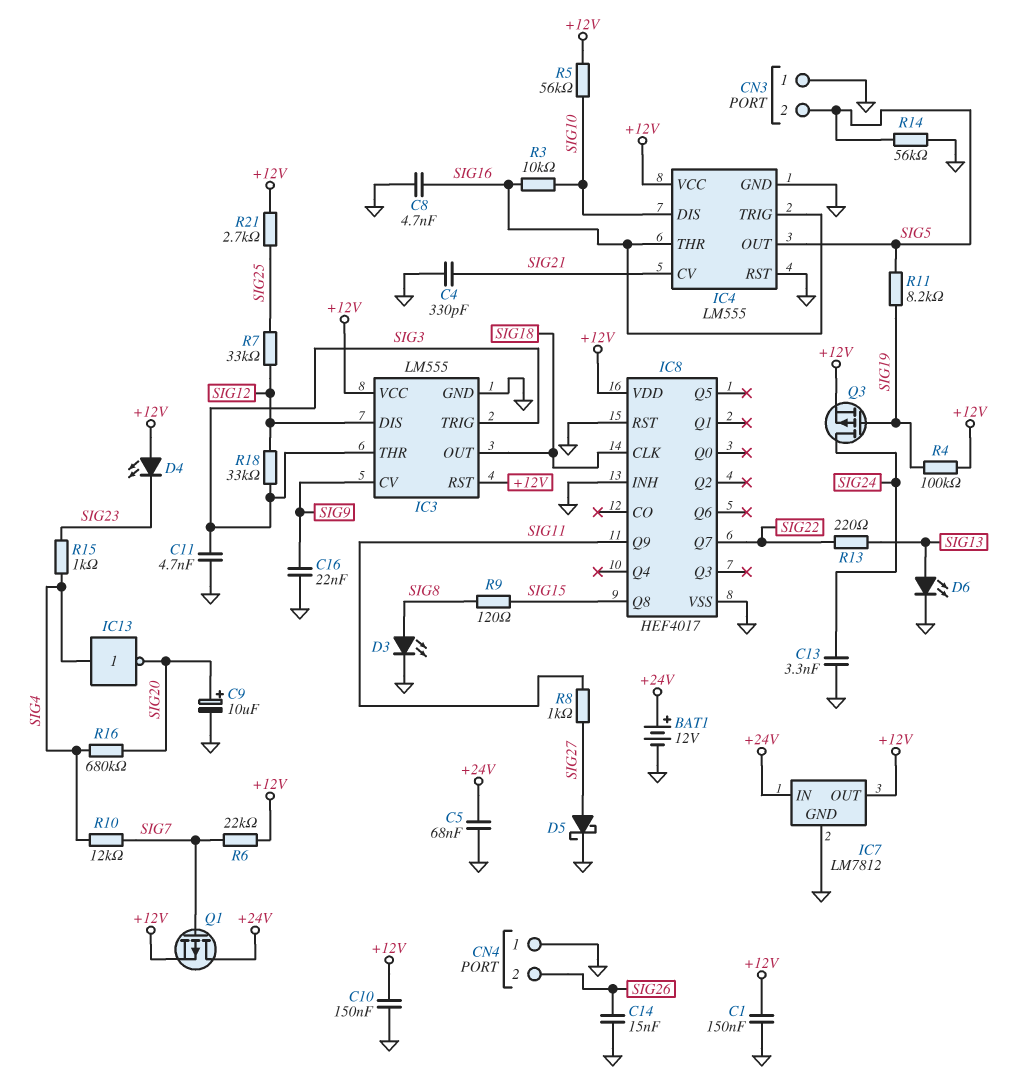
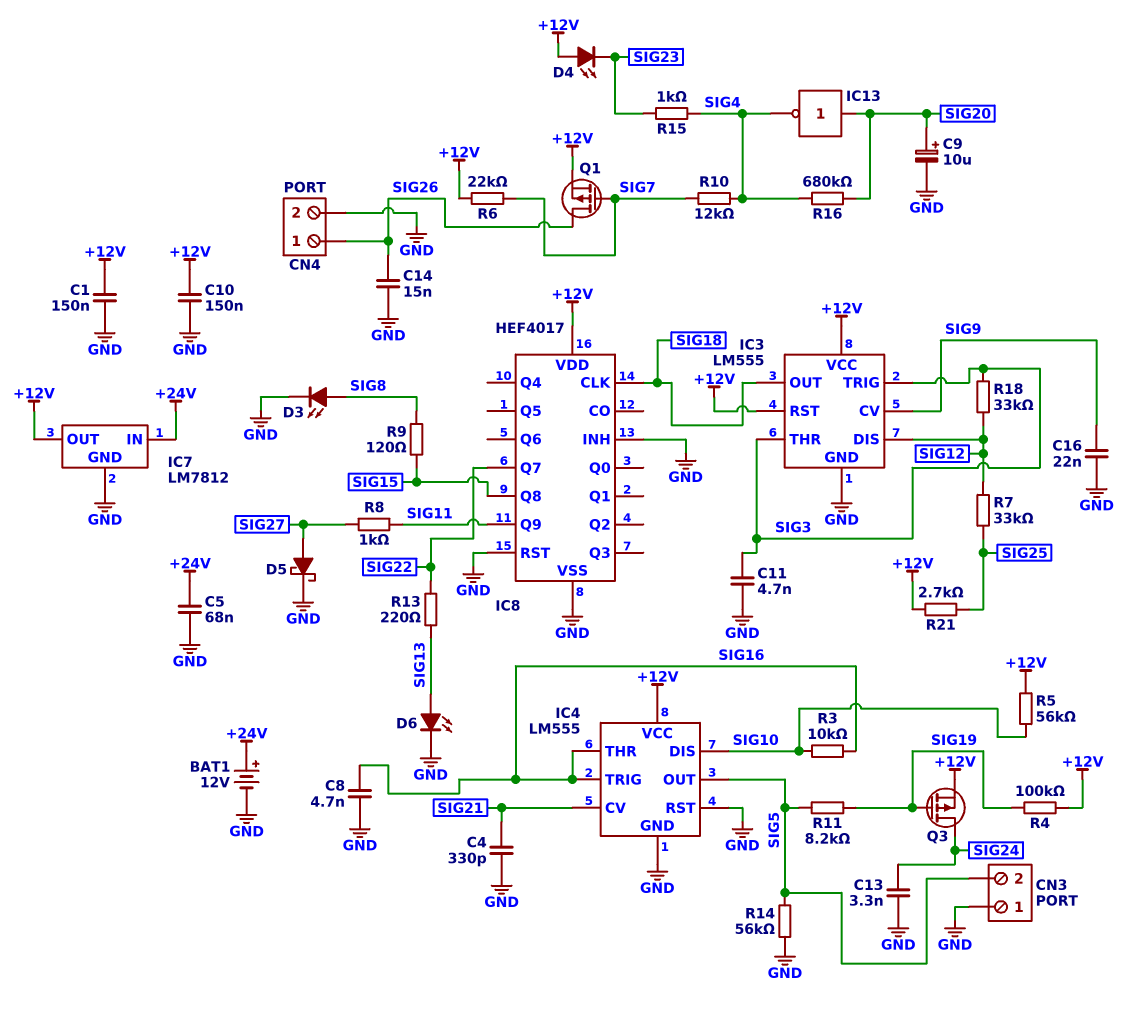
CN4 pin 1: GND -> SIG26
CN4 pin 2: SIG26 -> GND
IC13: NOT (in SIG4, out SIG20) -> NOT (in SIG20, out SIG4)
Q1: PMOS (G SIG7, D +24V, S +12V) -> PMOS (G SIG7, D SIG26, S +12V)

